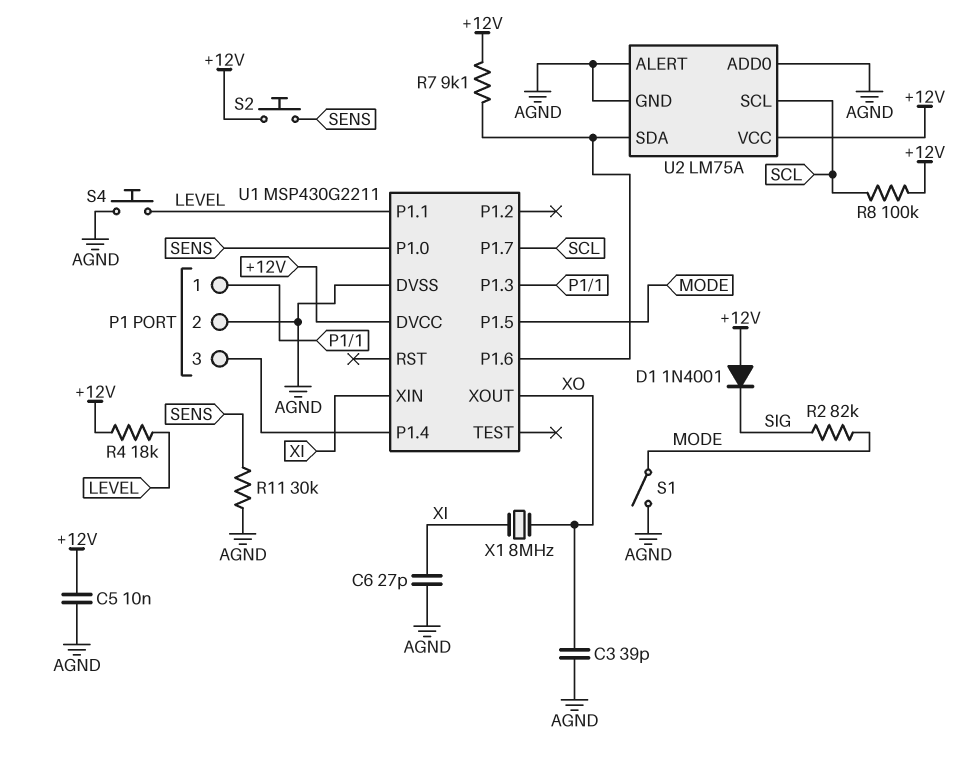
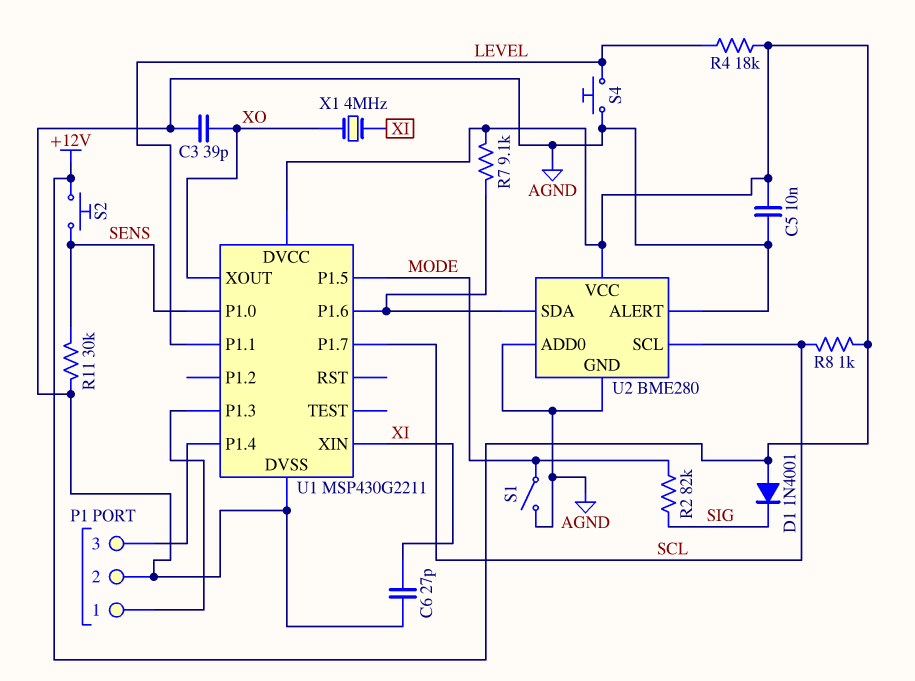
R8: 100k (+12V, SCL) -> 1k (+12V, SCL)
U2: LM75A -> BME280
X1: 8MHz (XI, XO) -> 4MHz (XI, XO)

